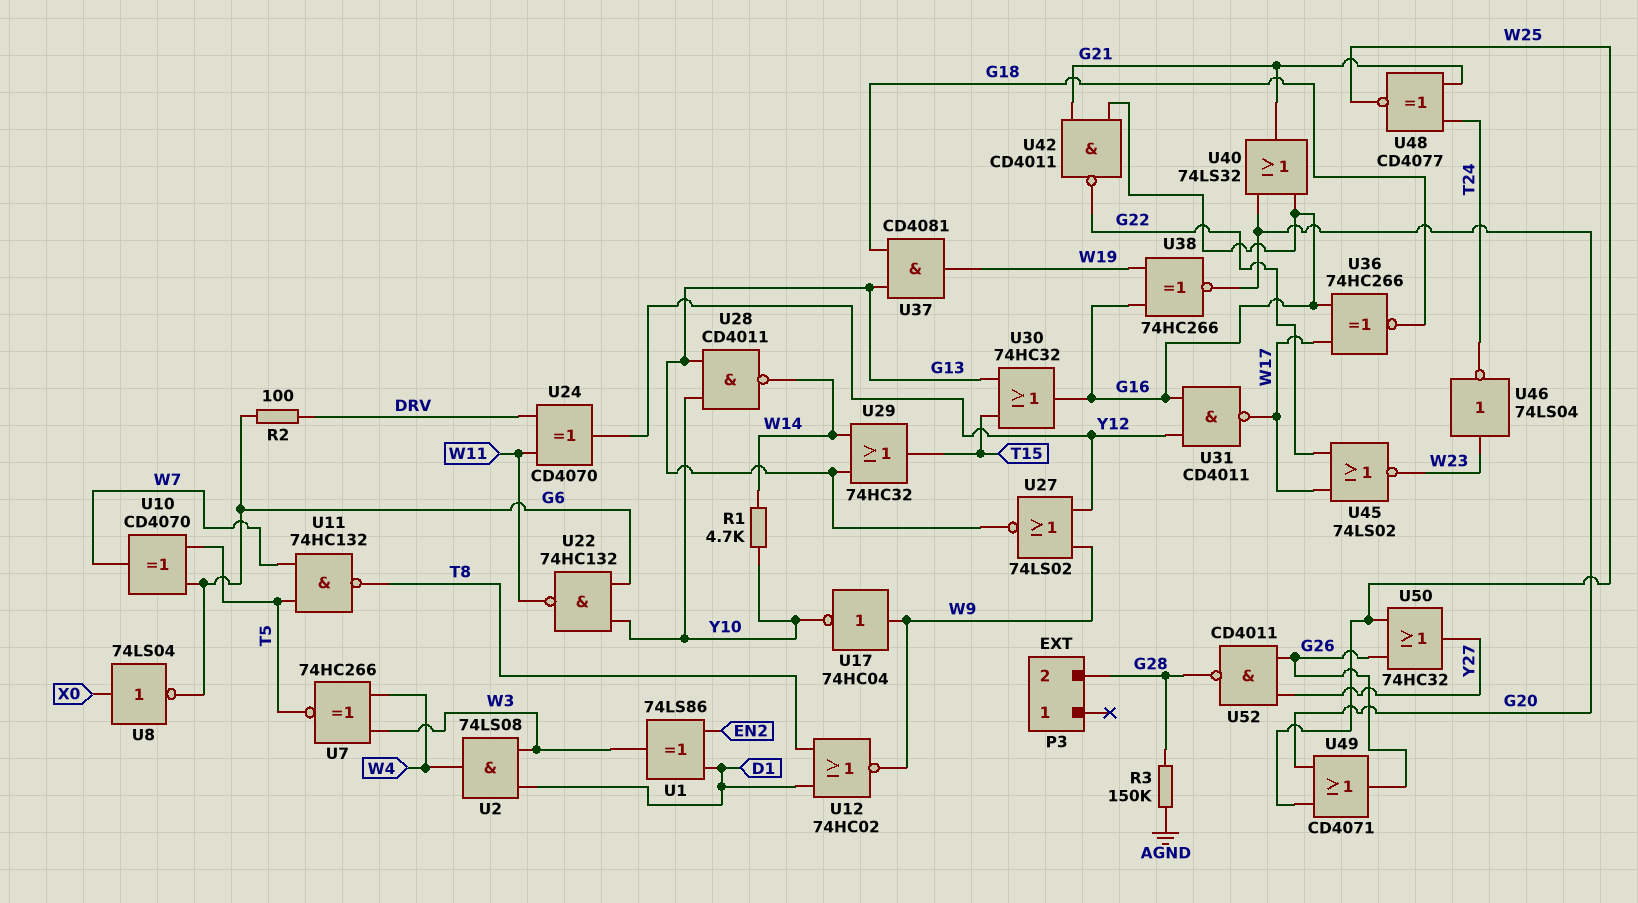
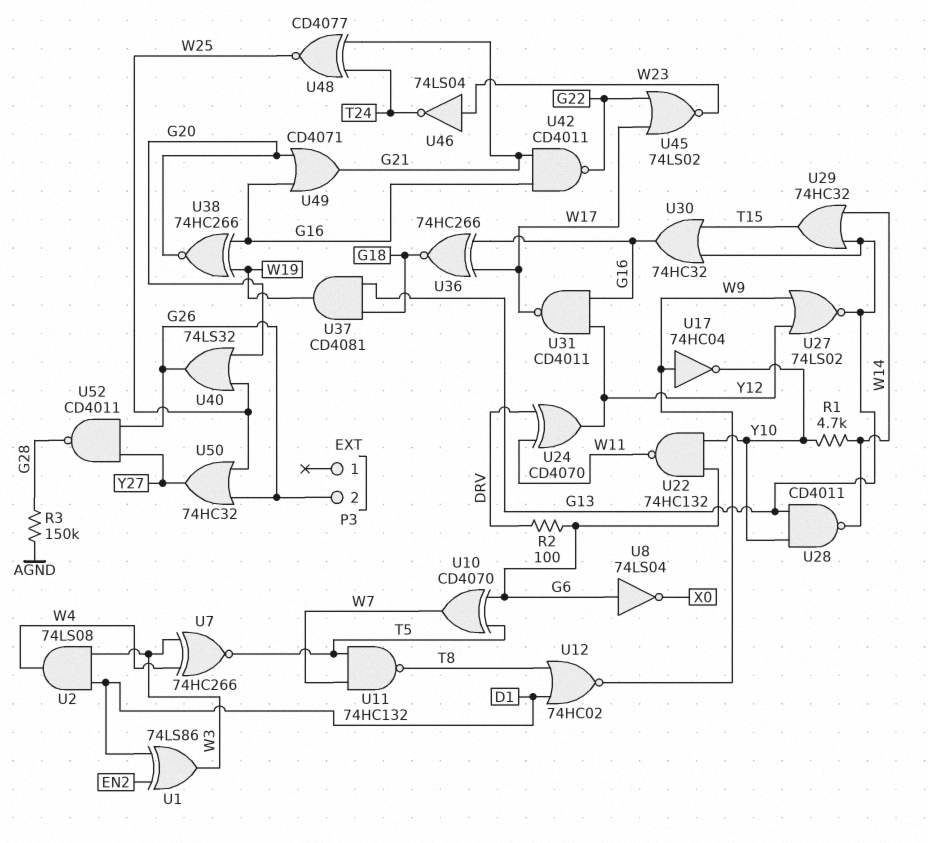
P3 pin 2: G28 -> G26
U8: NOT 74LS04 (in X0, out G6) -> NOT 74LS04 (in G6, out X0)
U40: OR 74LS32 (in G16, in G20, out G21) -> OR 74LS32 (in G20, in W25, out G26)
U49: OR CD4071 (in G20, in W25, out G26) -> OR CD4071 (in G16, in G20, out G21)

